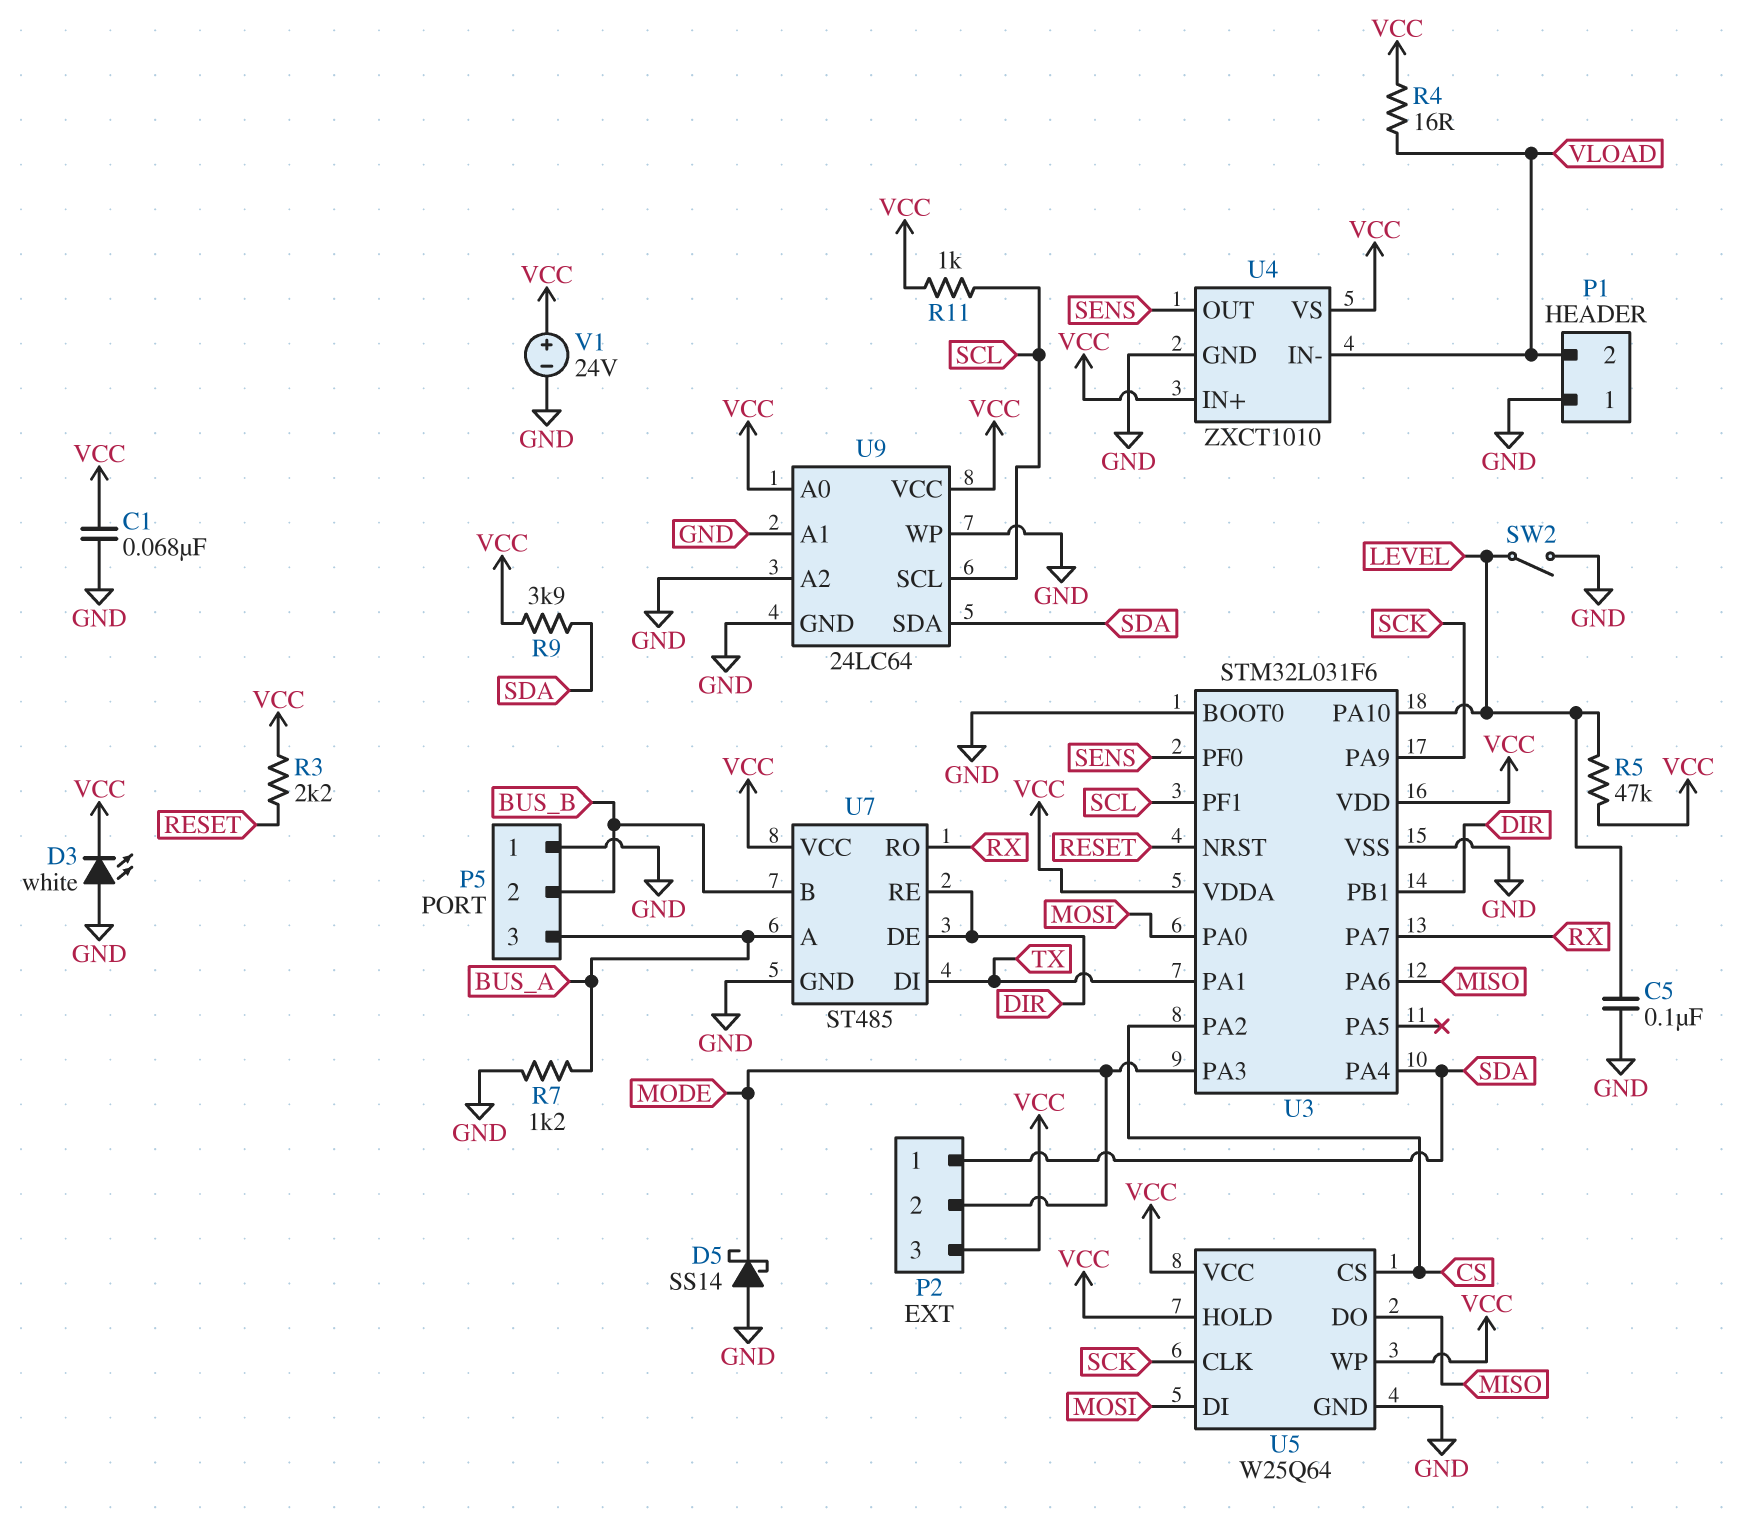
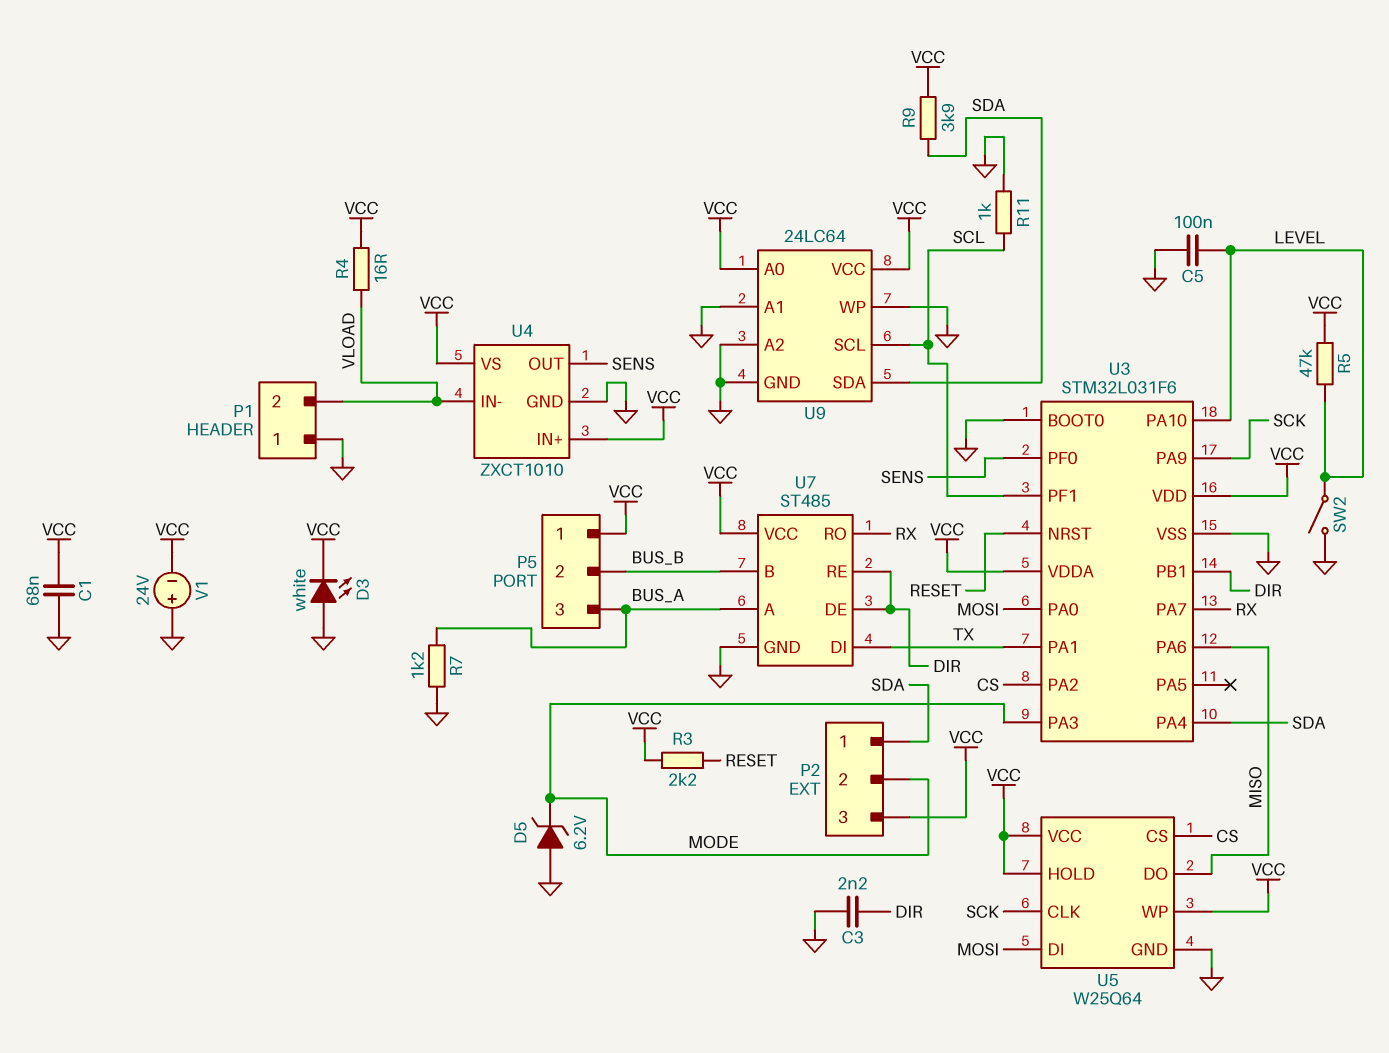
C3: none -> 2.2nF (DIR, GND)
D5: schottky SS14 (A GND, K MODE) -> zener 6.2V (A GND, K MODE)
P5 pin 1: GND -> VCC
R11: 1k (SCL, VCC) -> 1k (GND, SCL)
V1: 24V (plus VCC, minus GND) -> 24V (plus GND, minus VCC)

